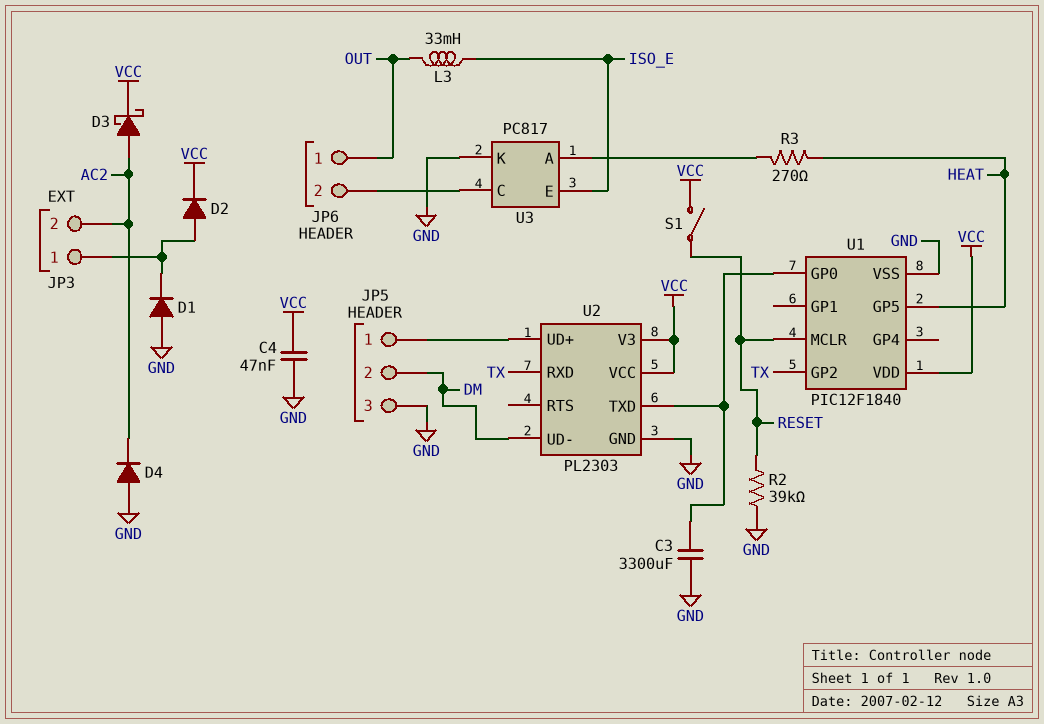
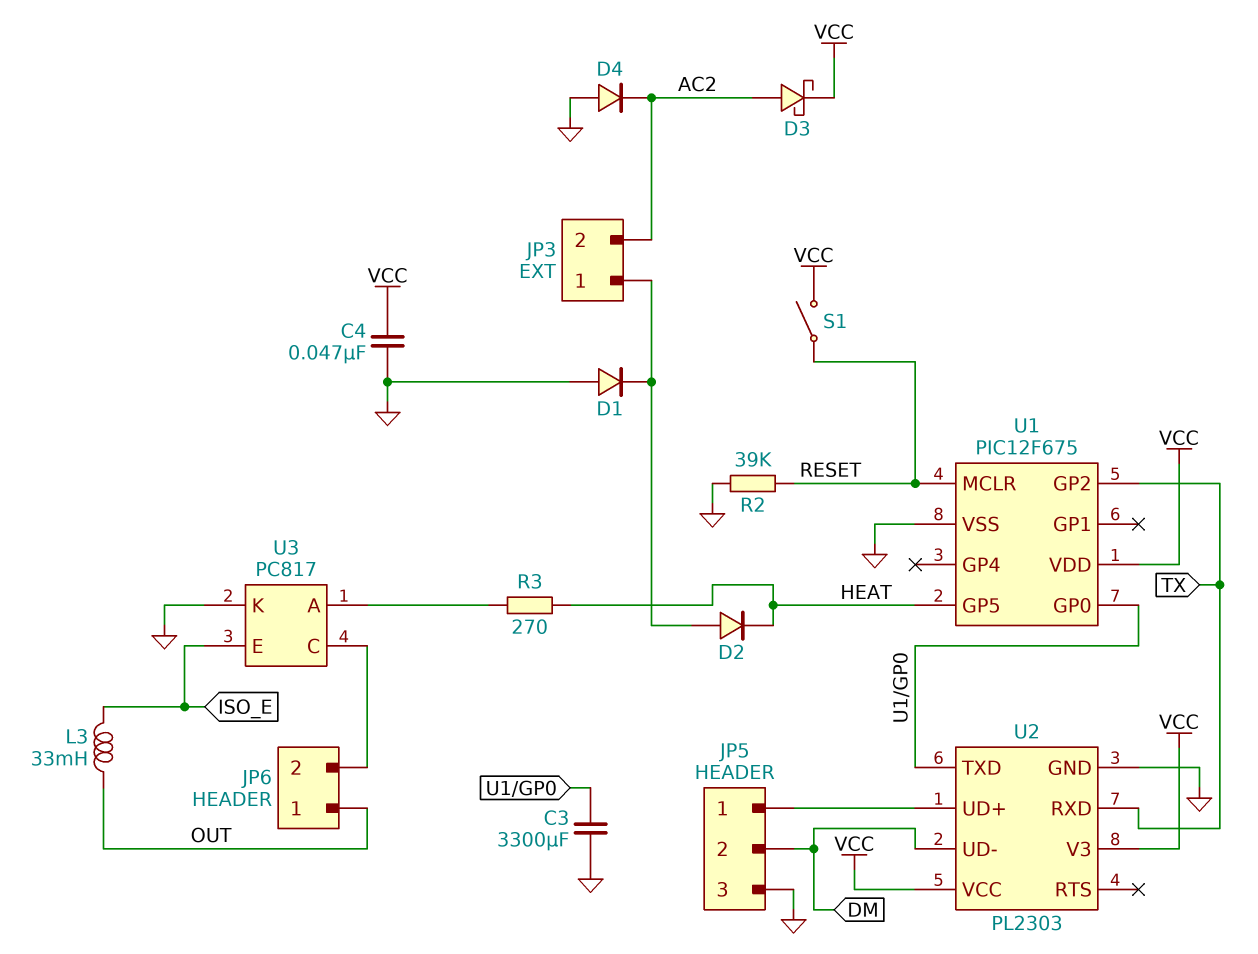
D2: diode (A JP3/1, K VCC) -> diode (A JP3/1, K HEAT)
U1: PIC12F1840 -> PIC12F675

